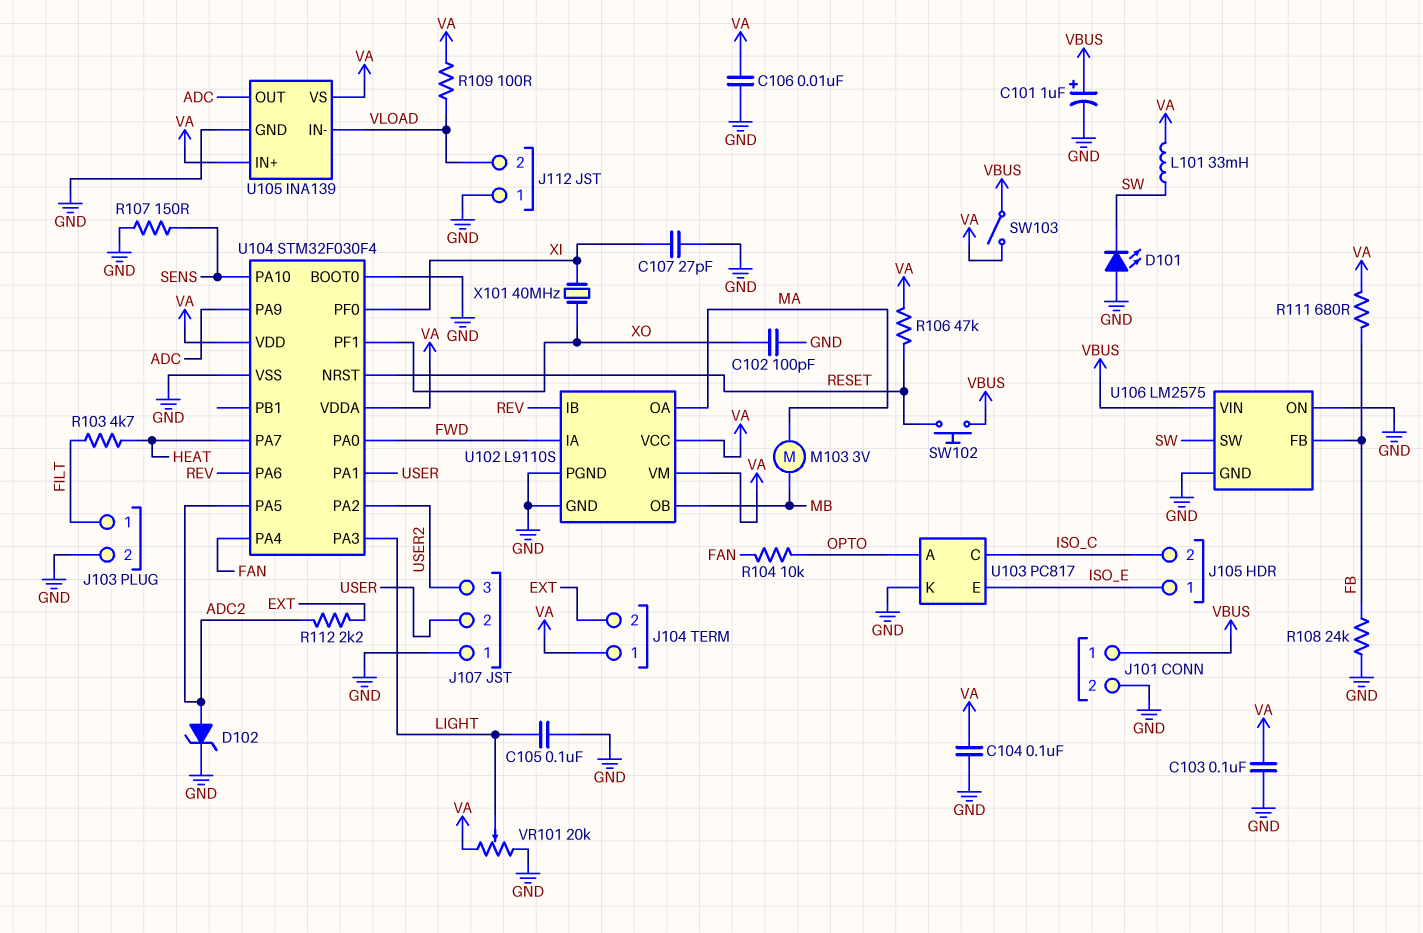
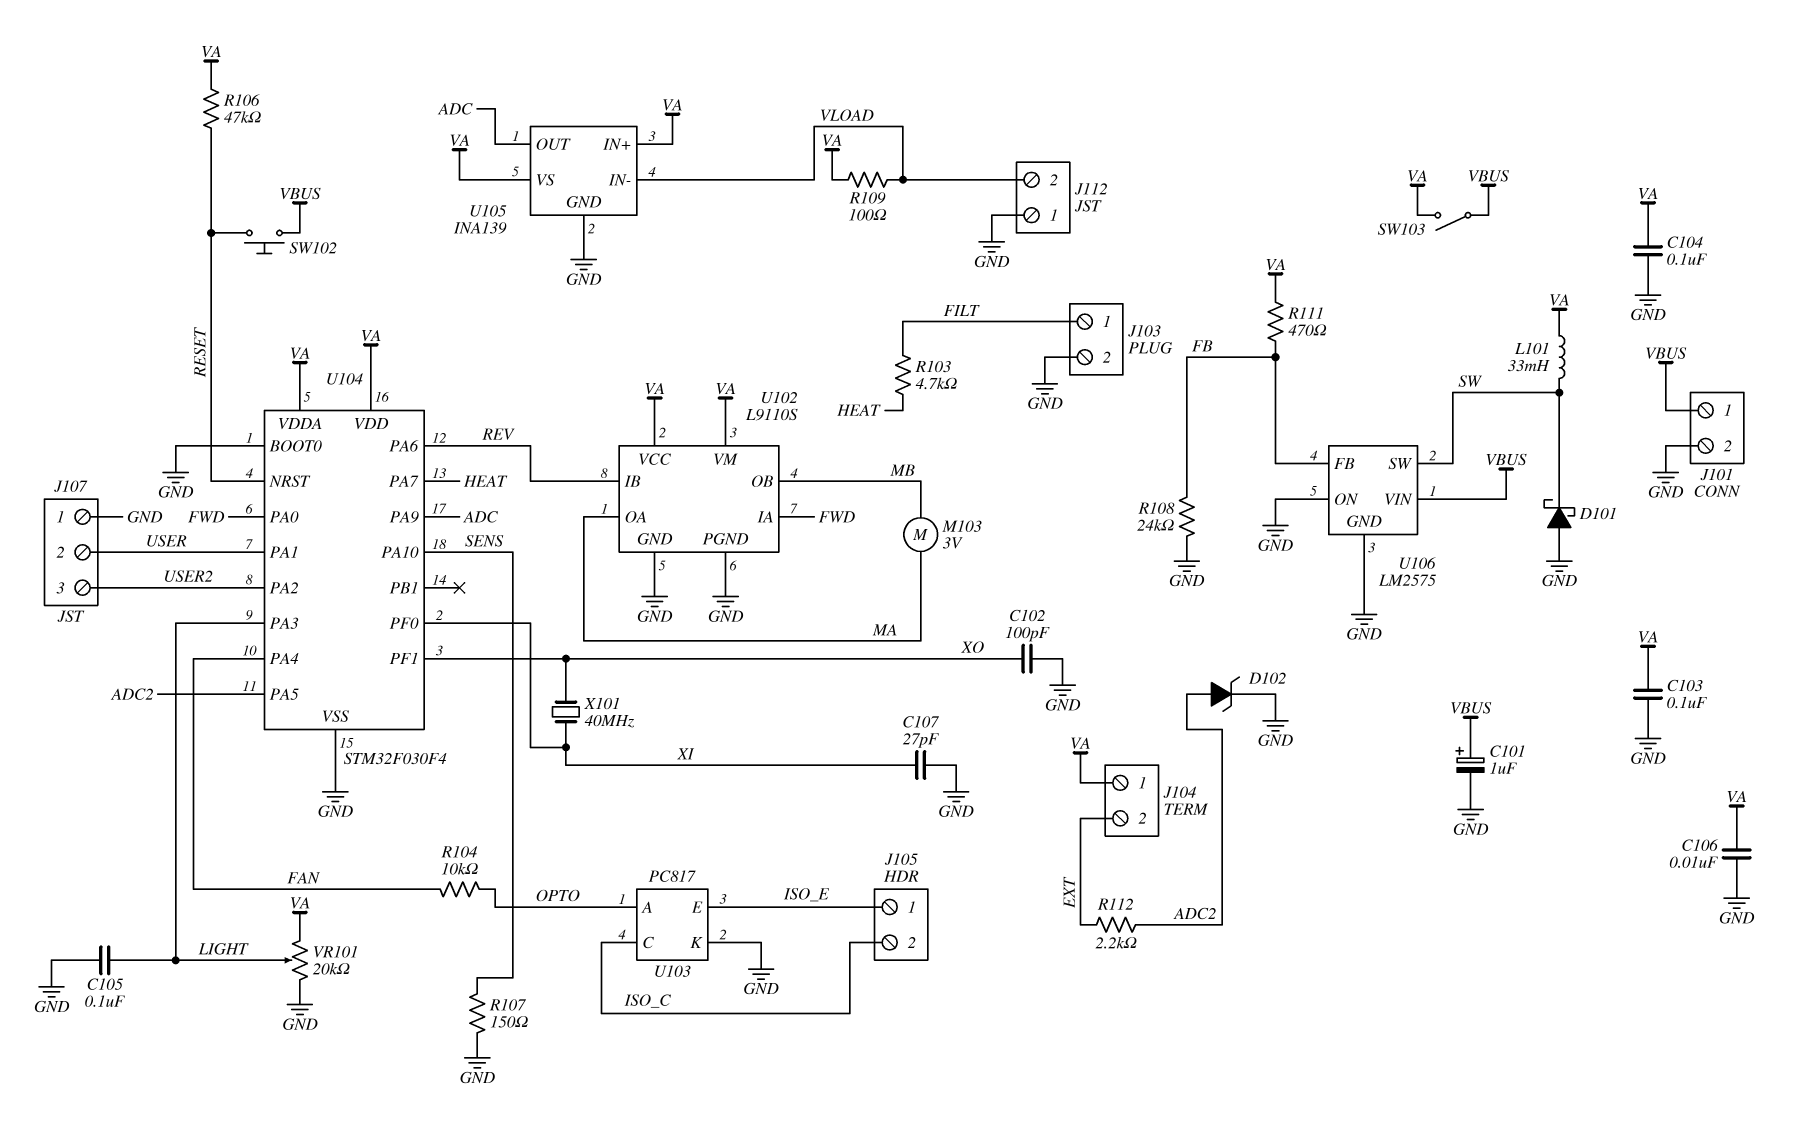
D101: LED (A GND, K SW) -> schottky (A GND, K SW)
R111: 680 (FB, VA) -> 470 (FB, VA)

